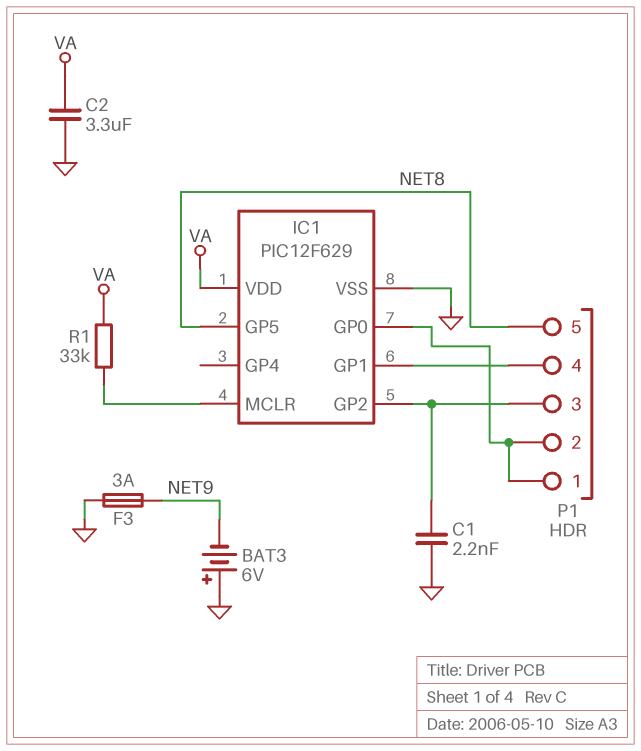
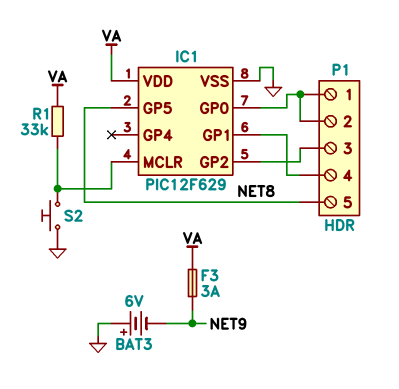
C1: 2.2nF (GND, IC1/GP2) -> none
C2: 3.3uF (GND, VA) -> none
F3: 3A (GND, NET9) -> 3A (NET9, VA)
S2: none -> button (GND, IC1/MCLR)

